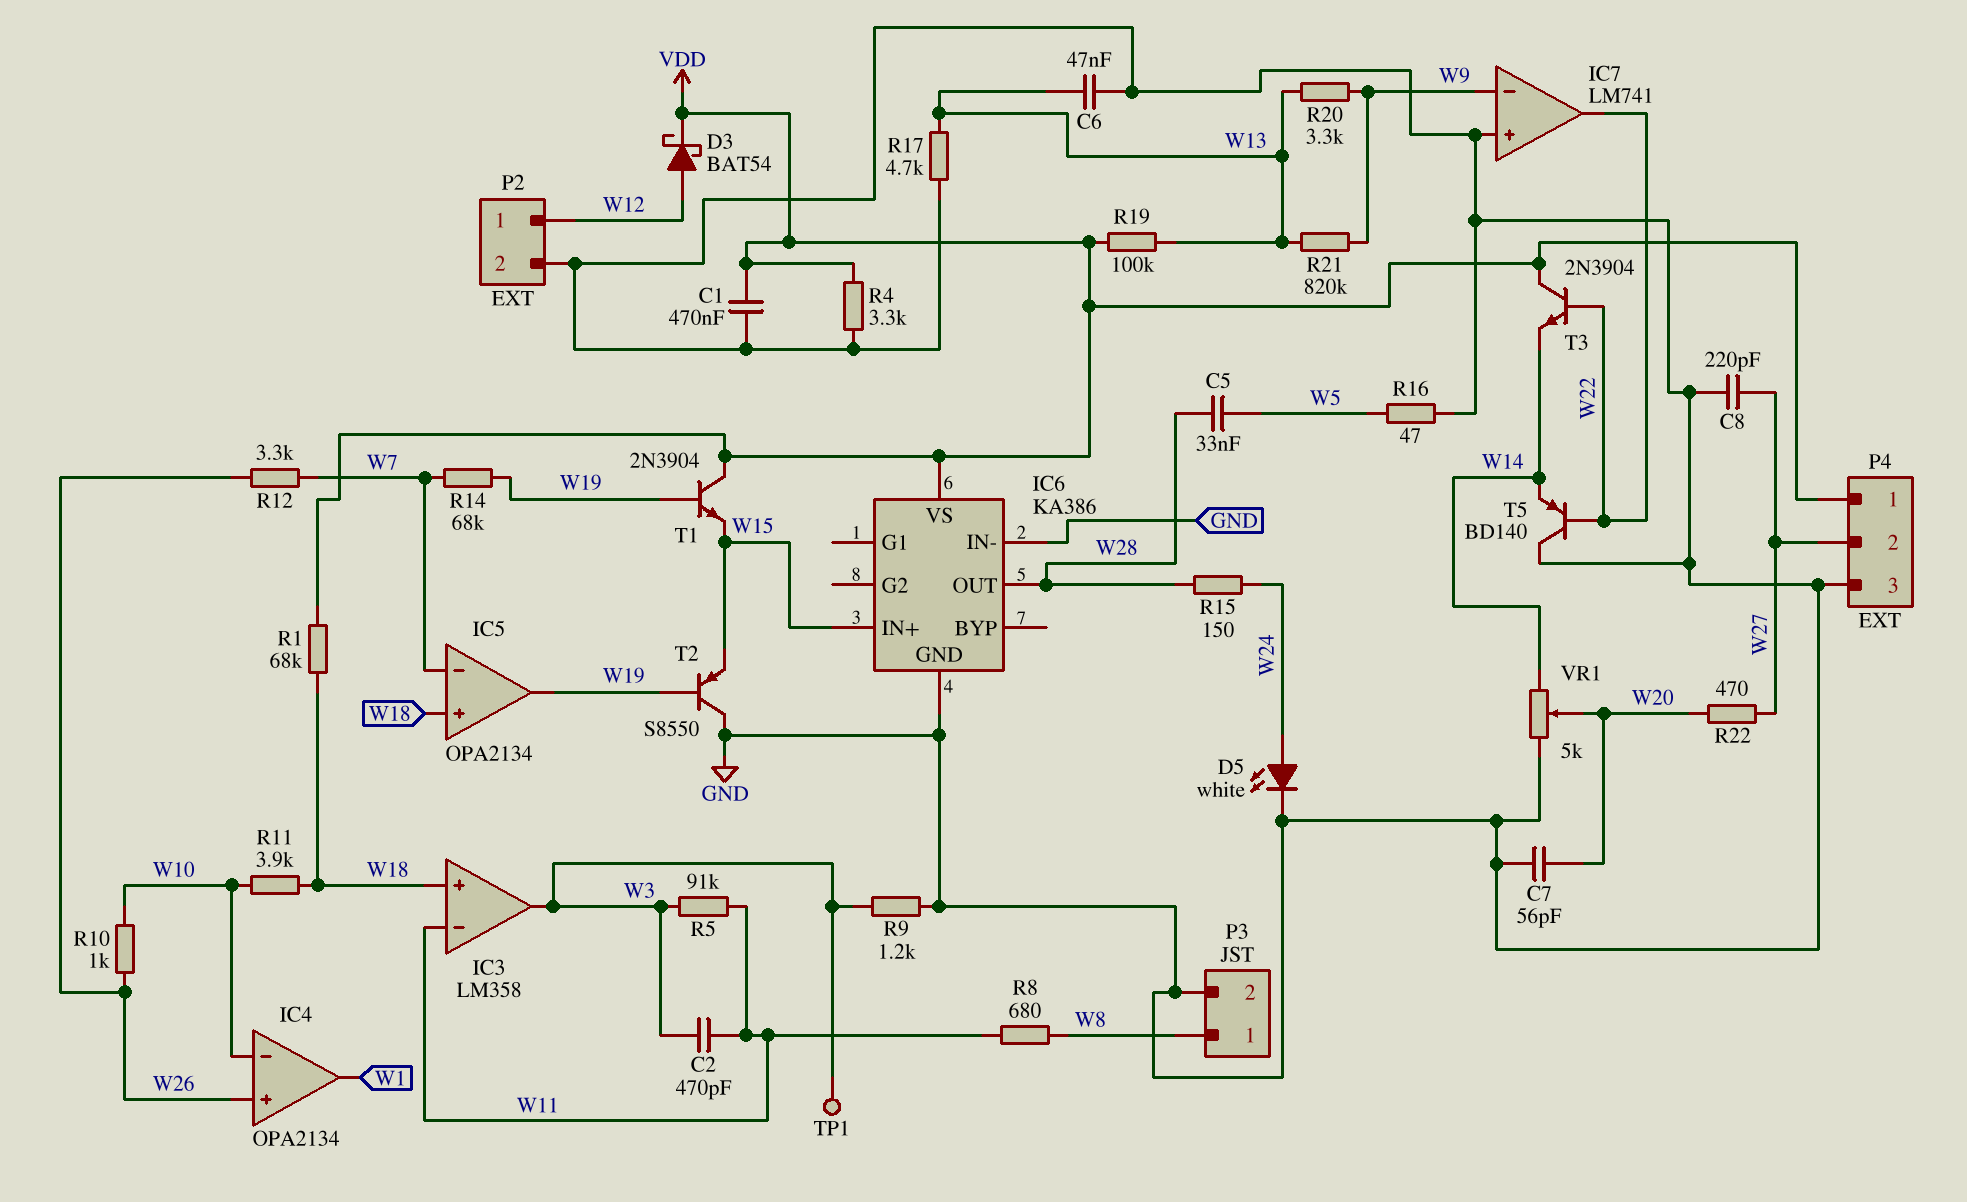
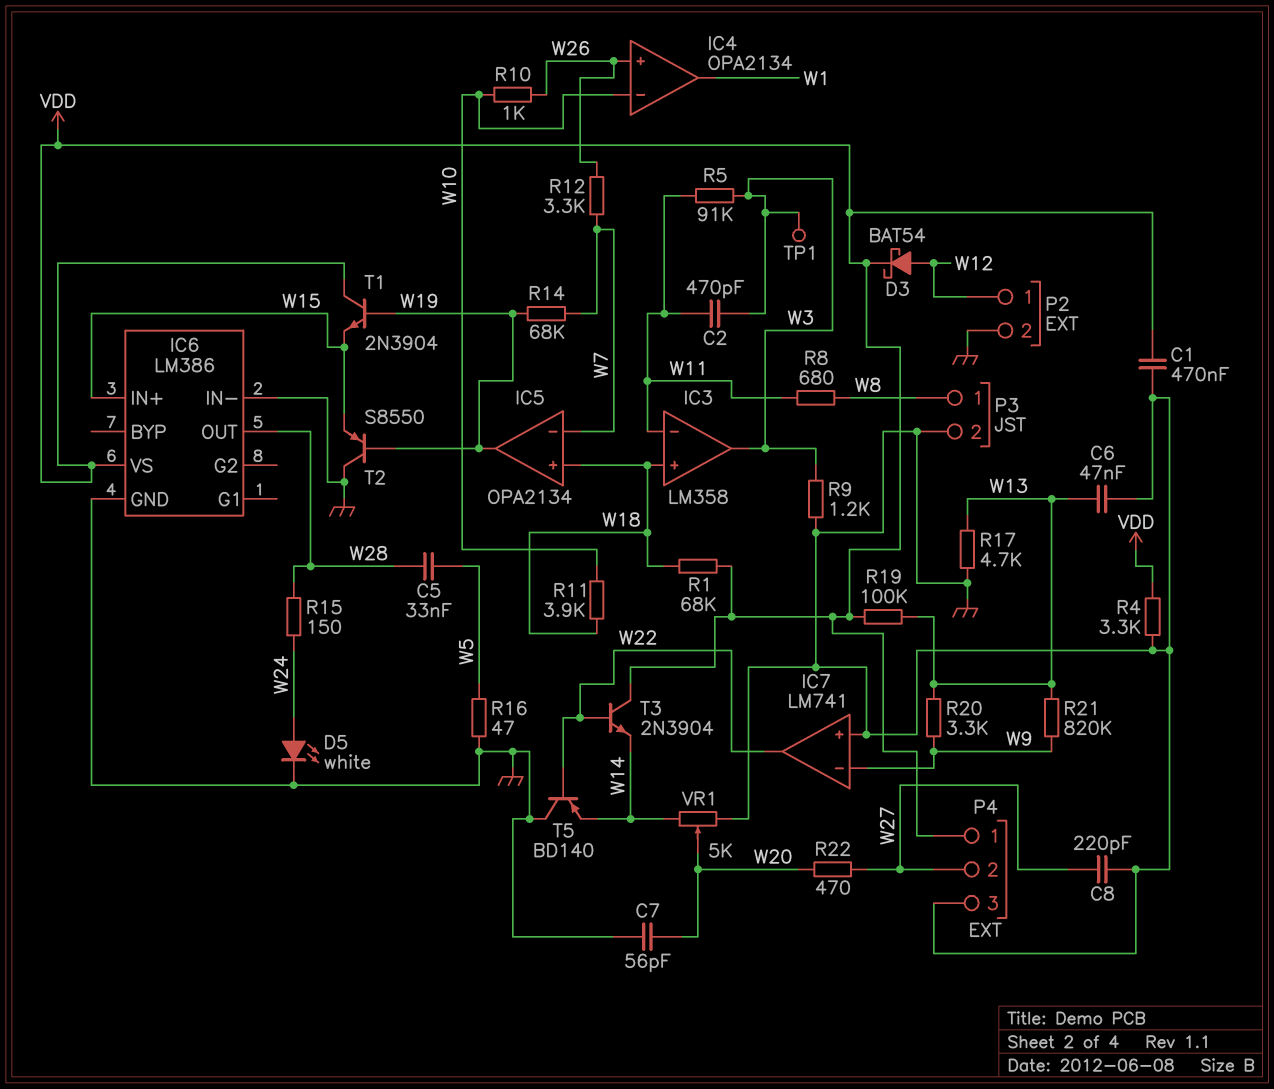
IC6: KA386 -> LM386

